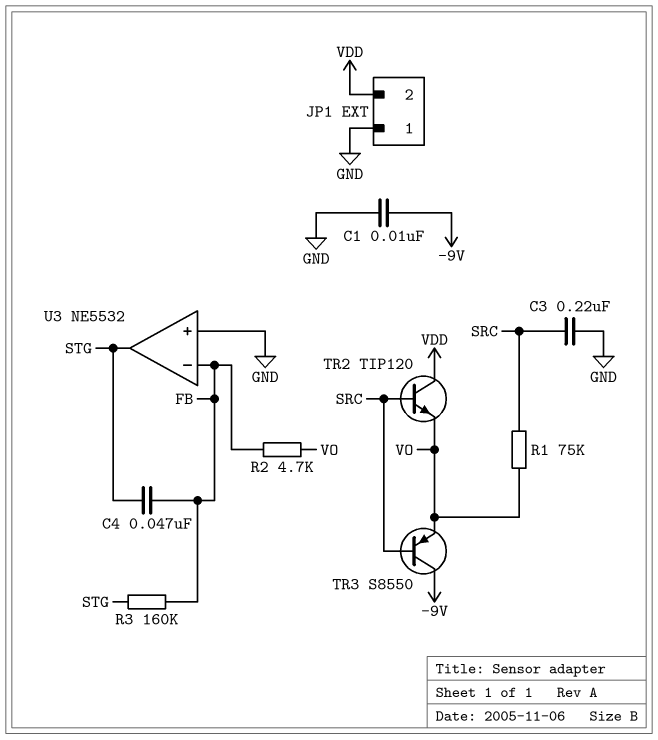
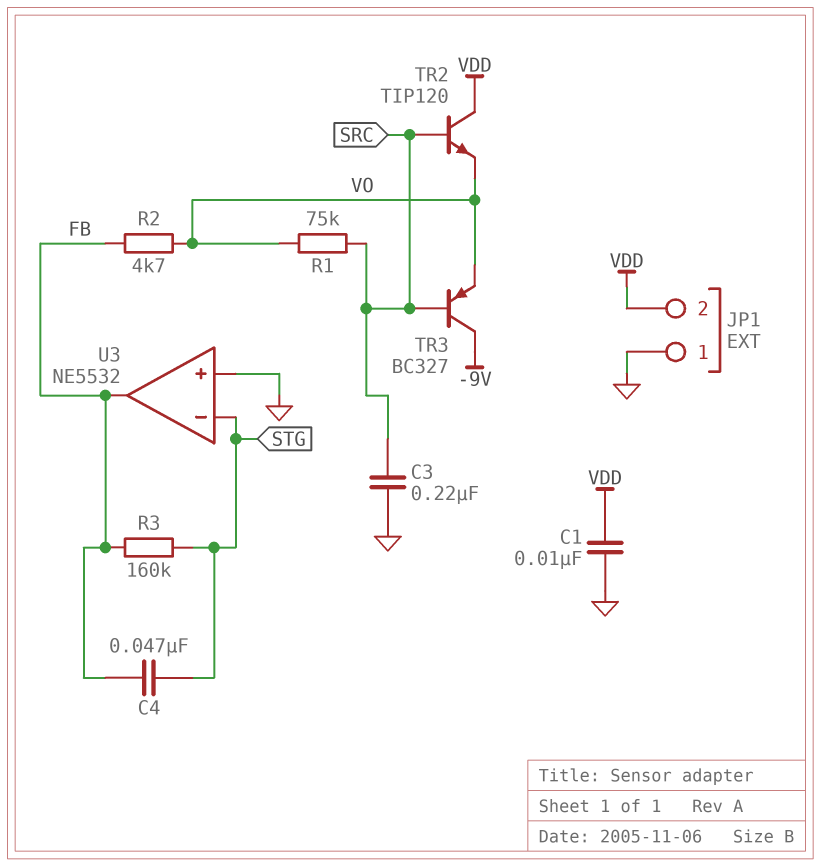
C1: 10nF (-9V, GND) -> 10nF (GND, VDD)
TR3: PNP S8550 (B SRC, C -9V, E VO) -> PNP BC327 (B SRC, C -9V, E VO)
U3 pin in-: FB -> STG
U3 pin out: STG -> FB

